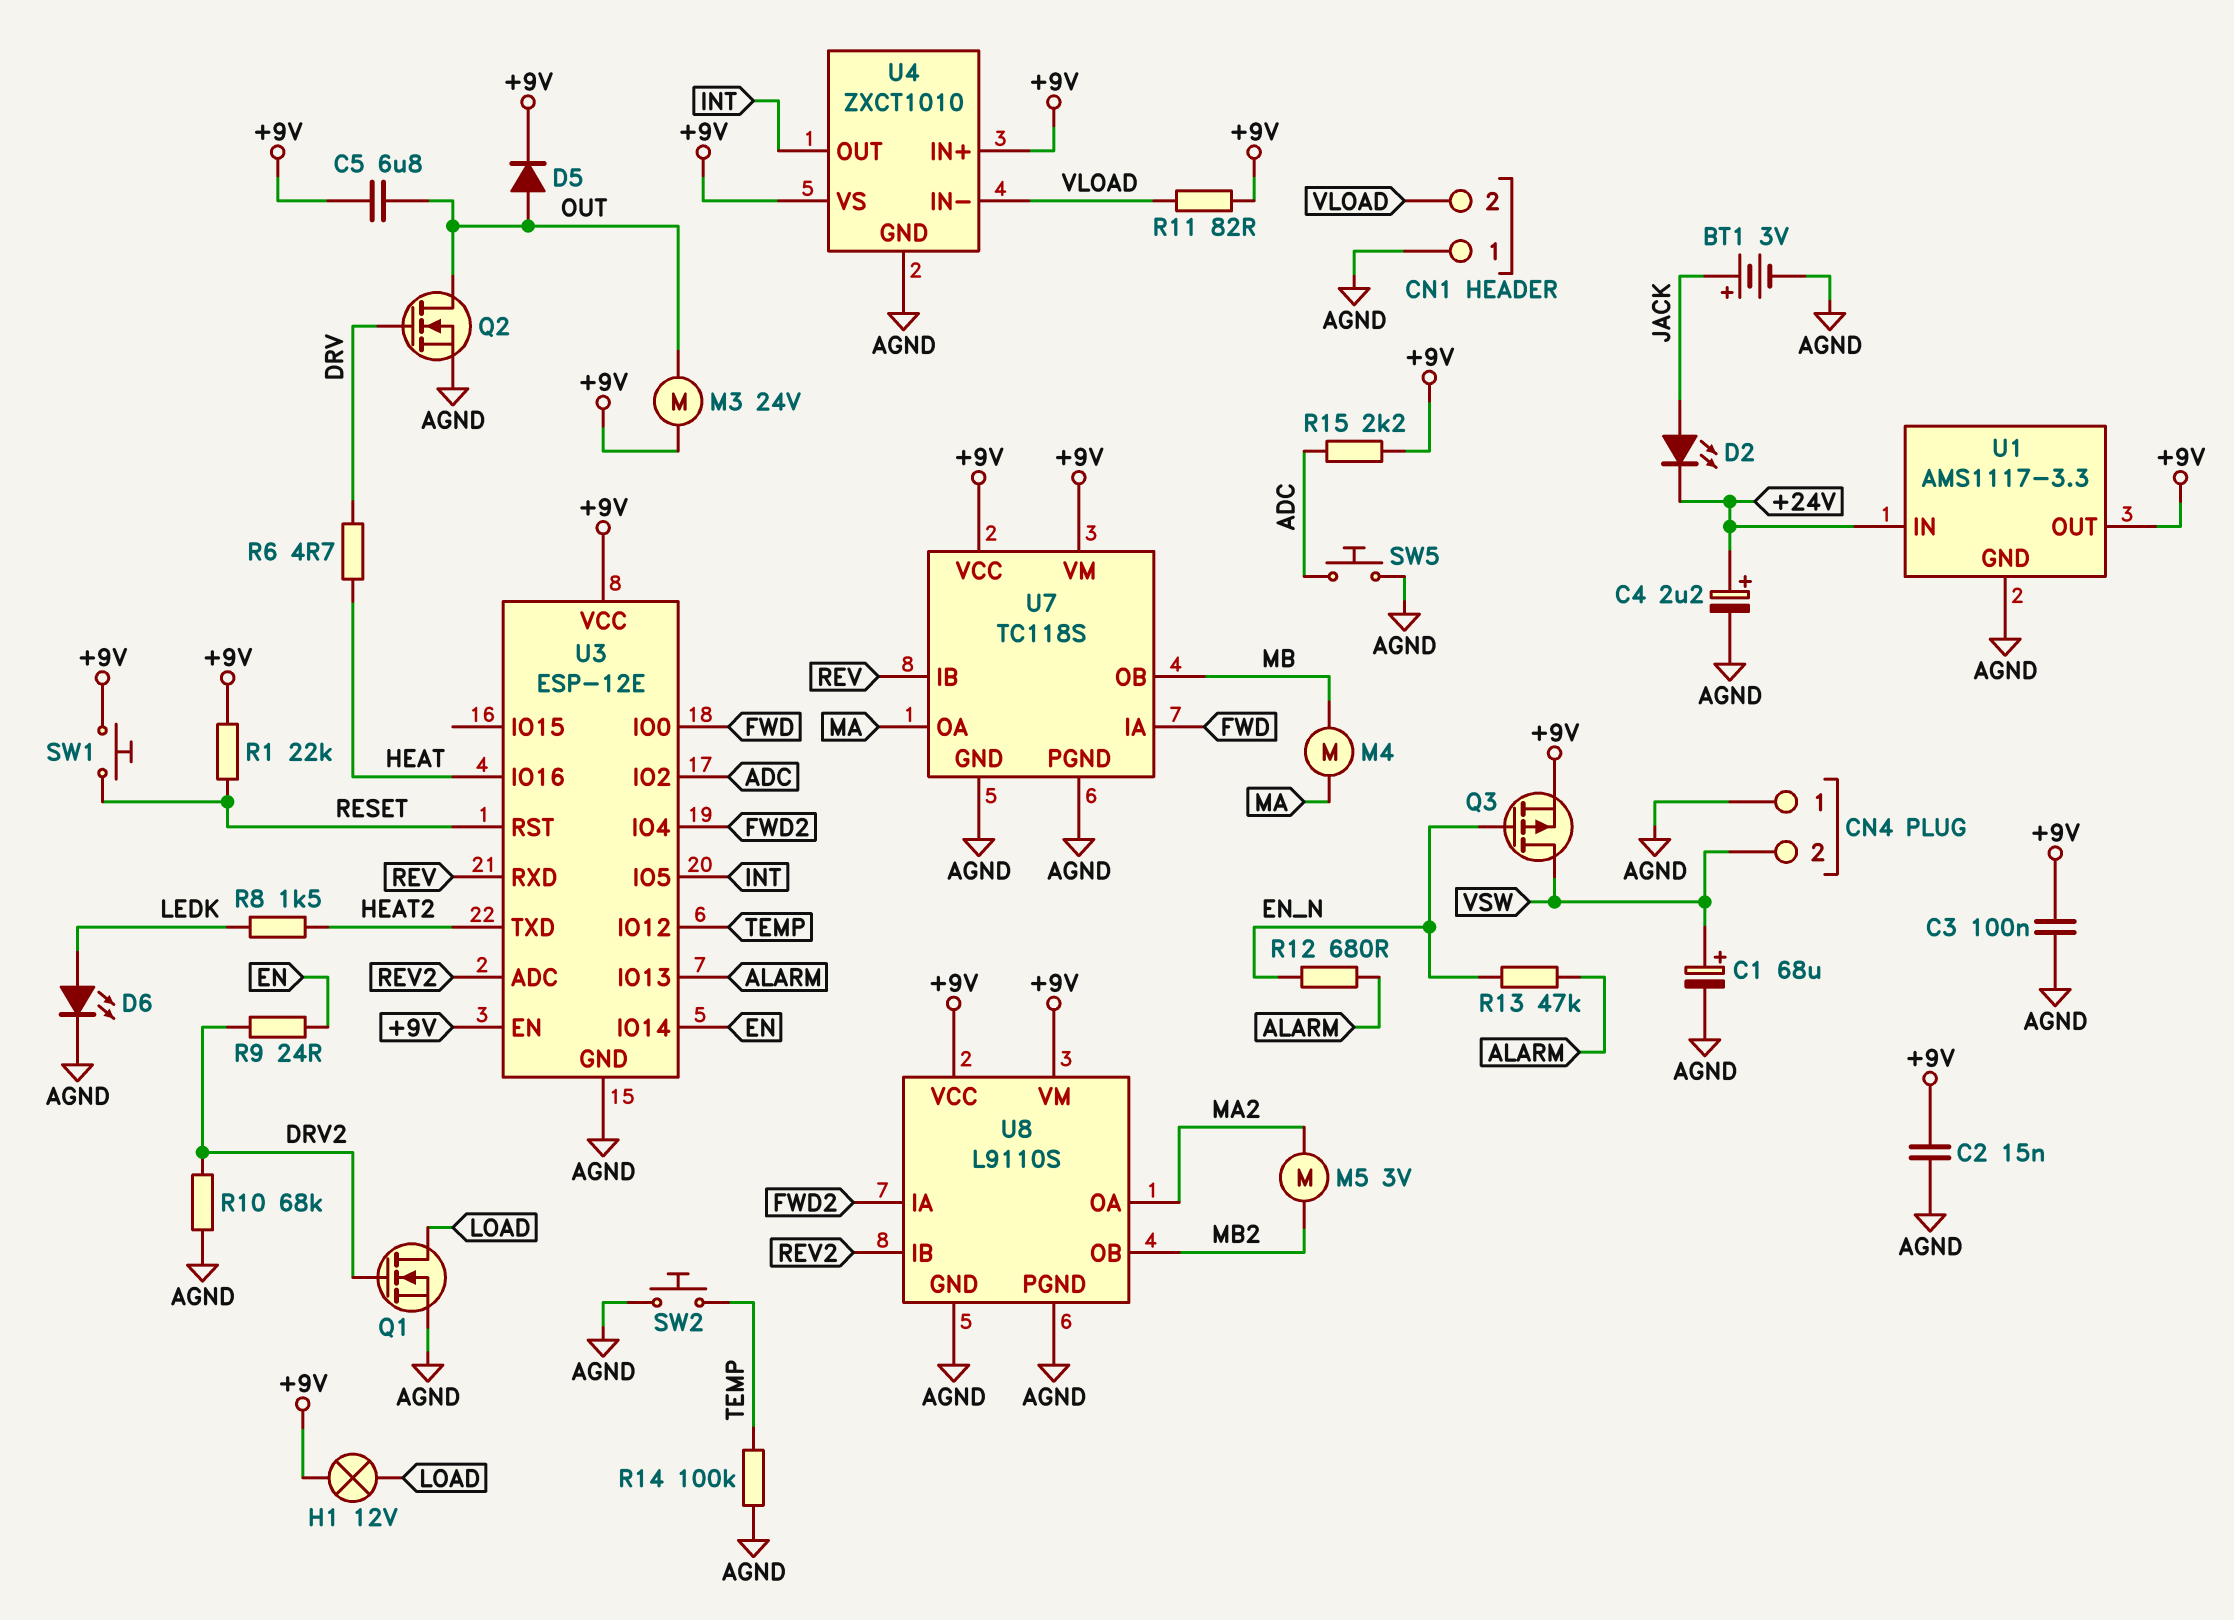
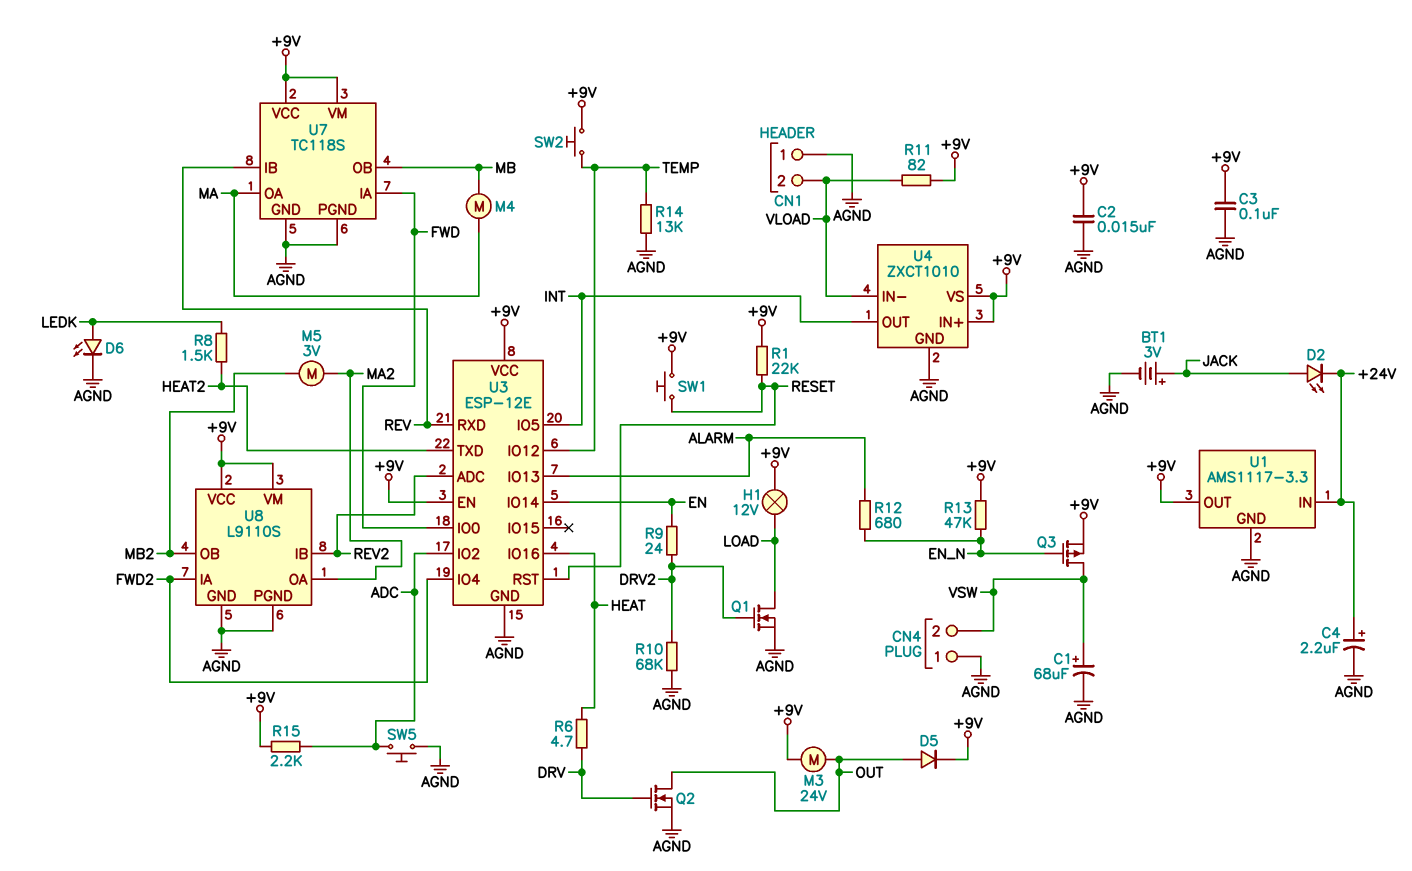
C5: 6.8uF (+9V, OUT) -> none
R13: 47k (ALARM, EN_N) -> 47k (+9V, EN_N)
R14: 100k (AGND, TEMP) -> 13k (AGND, TEMP)
SW2: button (AGND, TEMP) -> button (+9V, TEMP)

